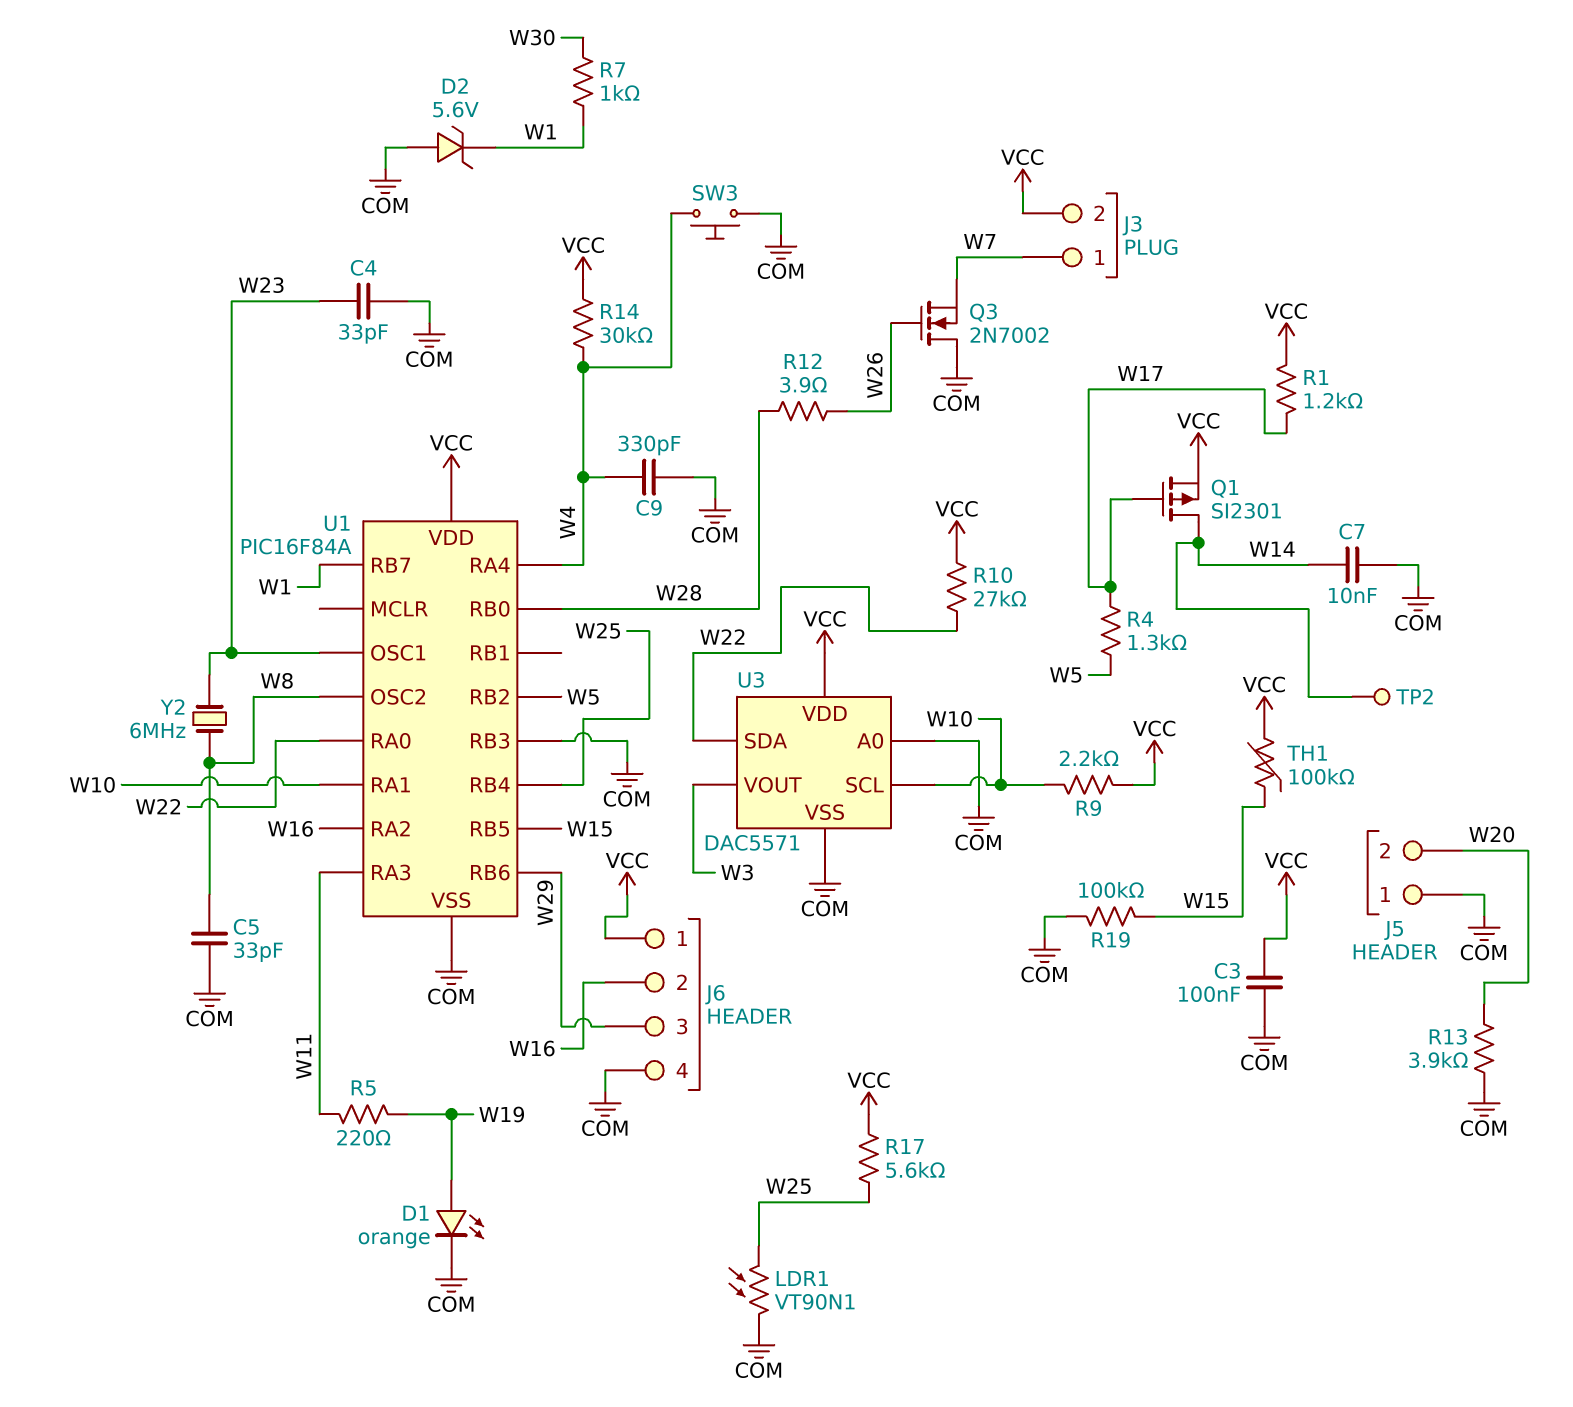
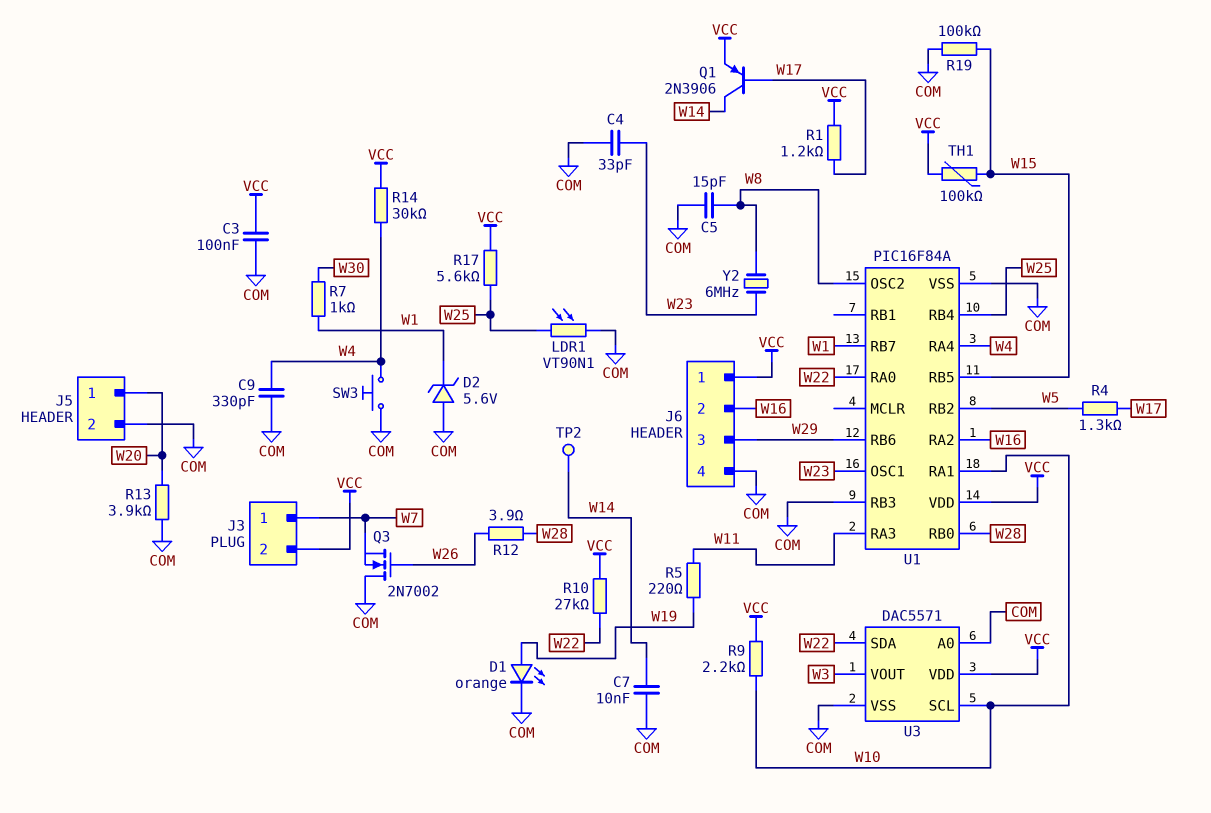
C5: 33pF (COM, W8) -> 15pF (COM, W8)
J5 pin 1: COM -> W20
J5 pin 2: W20 -> COM
Q1: PMOS SI2301 (G W17, D W14, S VCC) -> PNP 2N3906 (B W17, C W14, E VCC)

